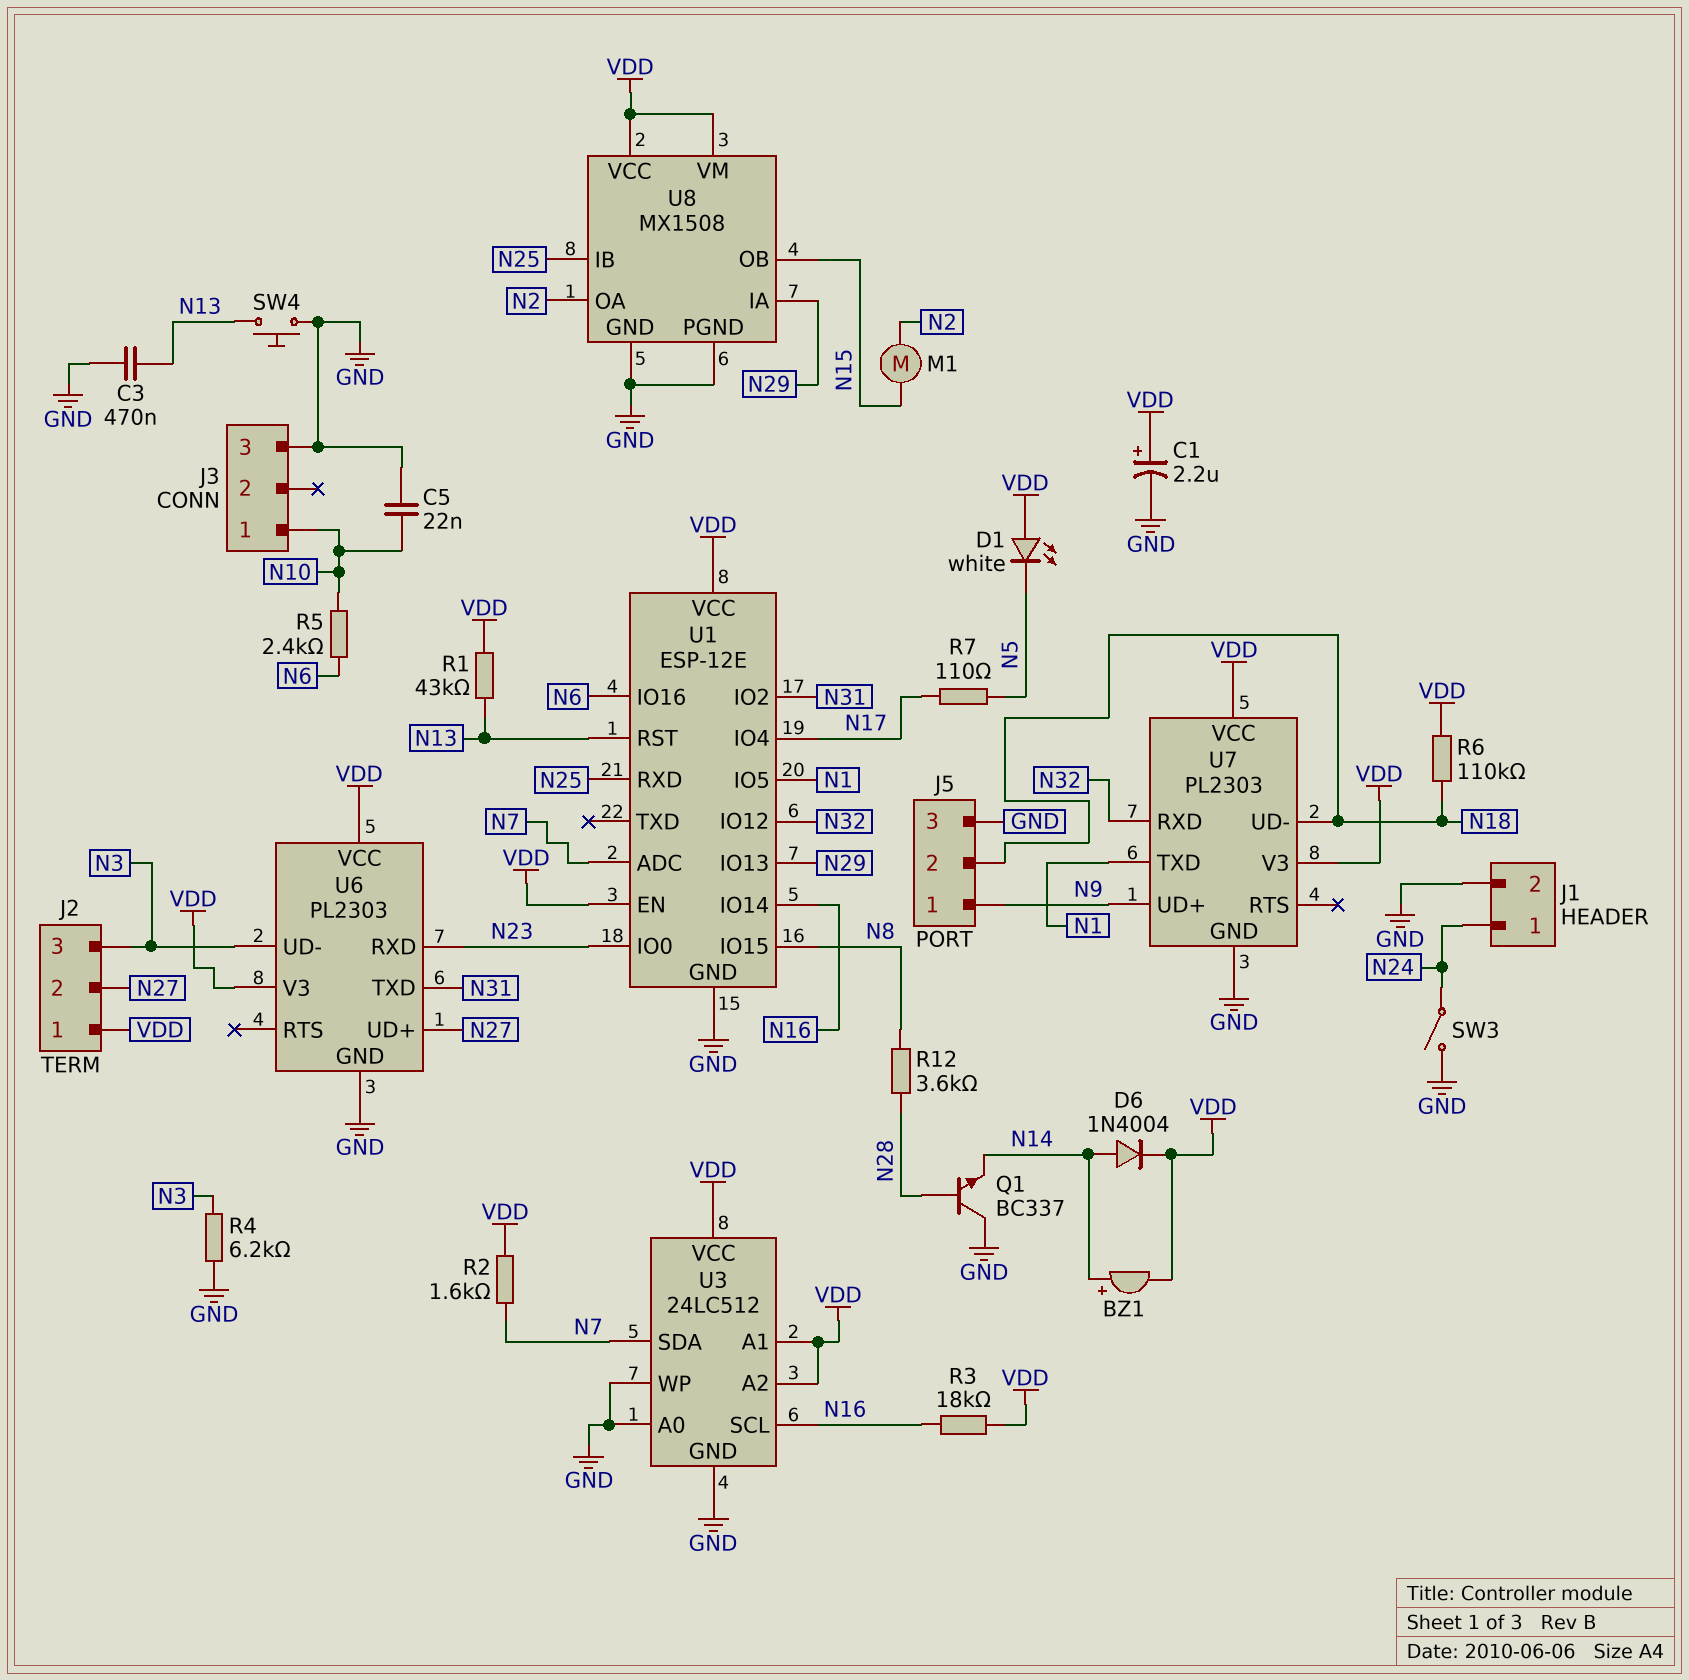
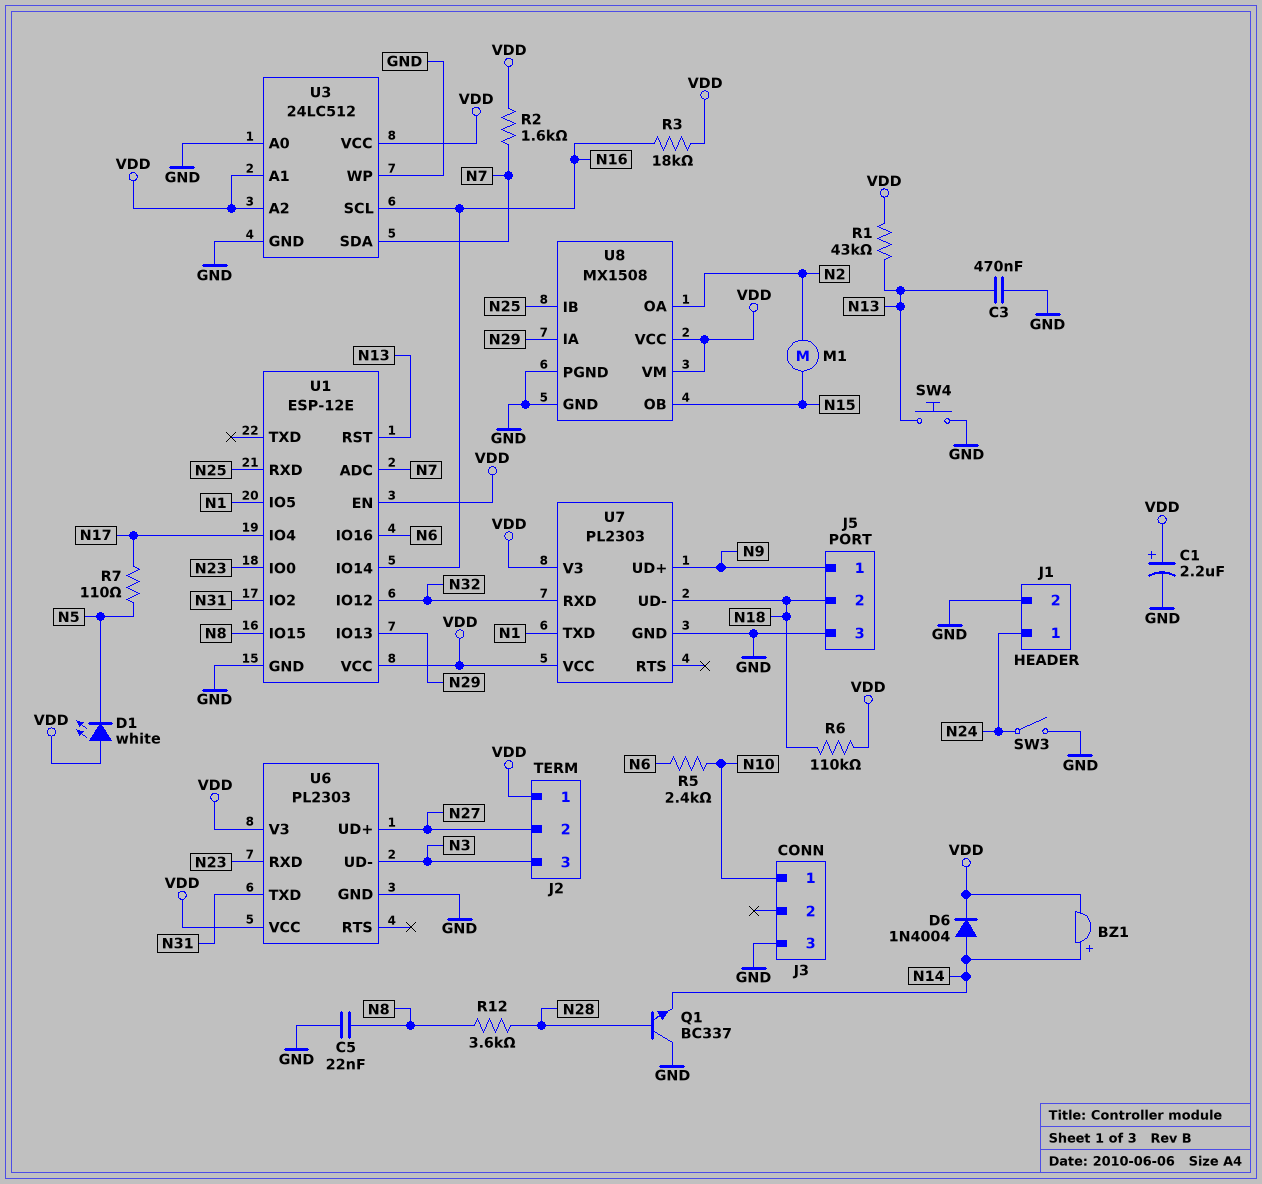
C5: 22nF (GND, N10) -> 22nF (GND, N8)
R4: 6.2k (GND, N3) -> none

